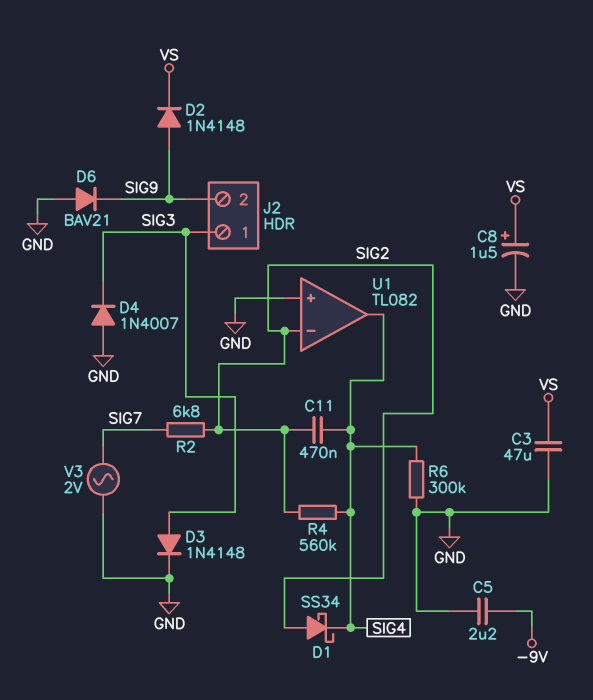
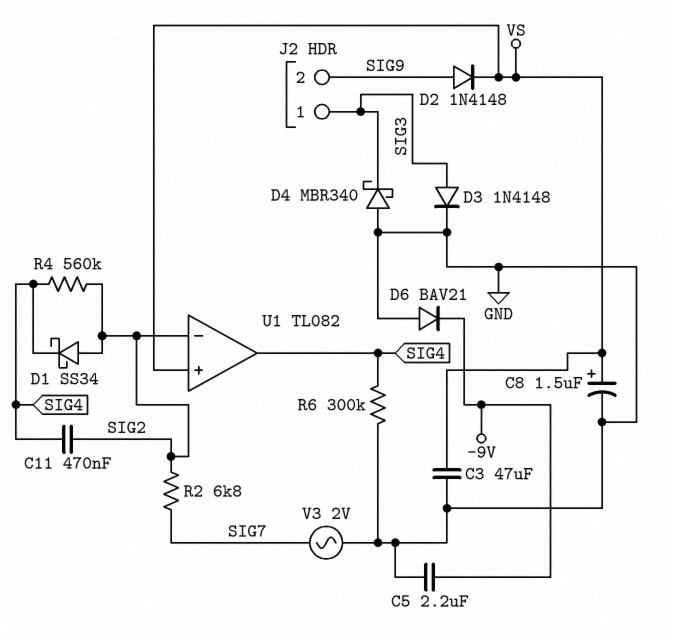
D4: diode 1N4007 (A GND, K SIG3) -> schottky MBR340 (A GND, K SIG3)
D6: diode BAV21 (A GND, K SIG9) -> diode BAV21 (A GND, K -9V)
U1 pin in+: GND -> VS

